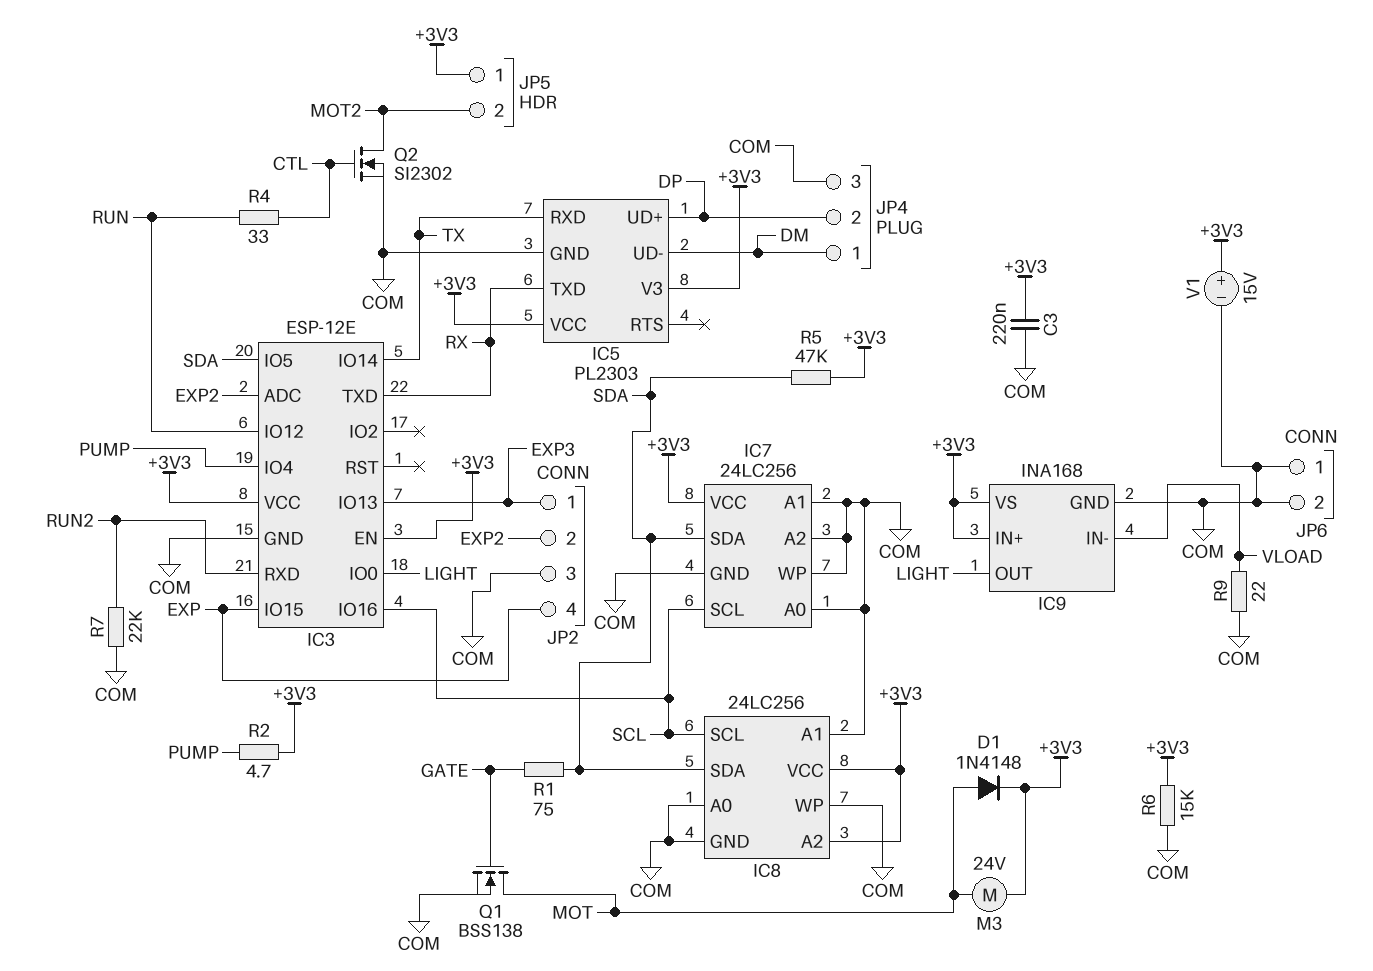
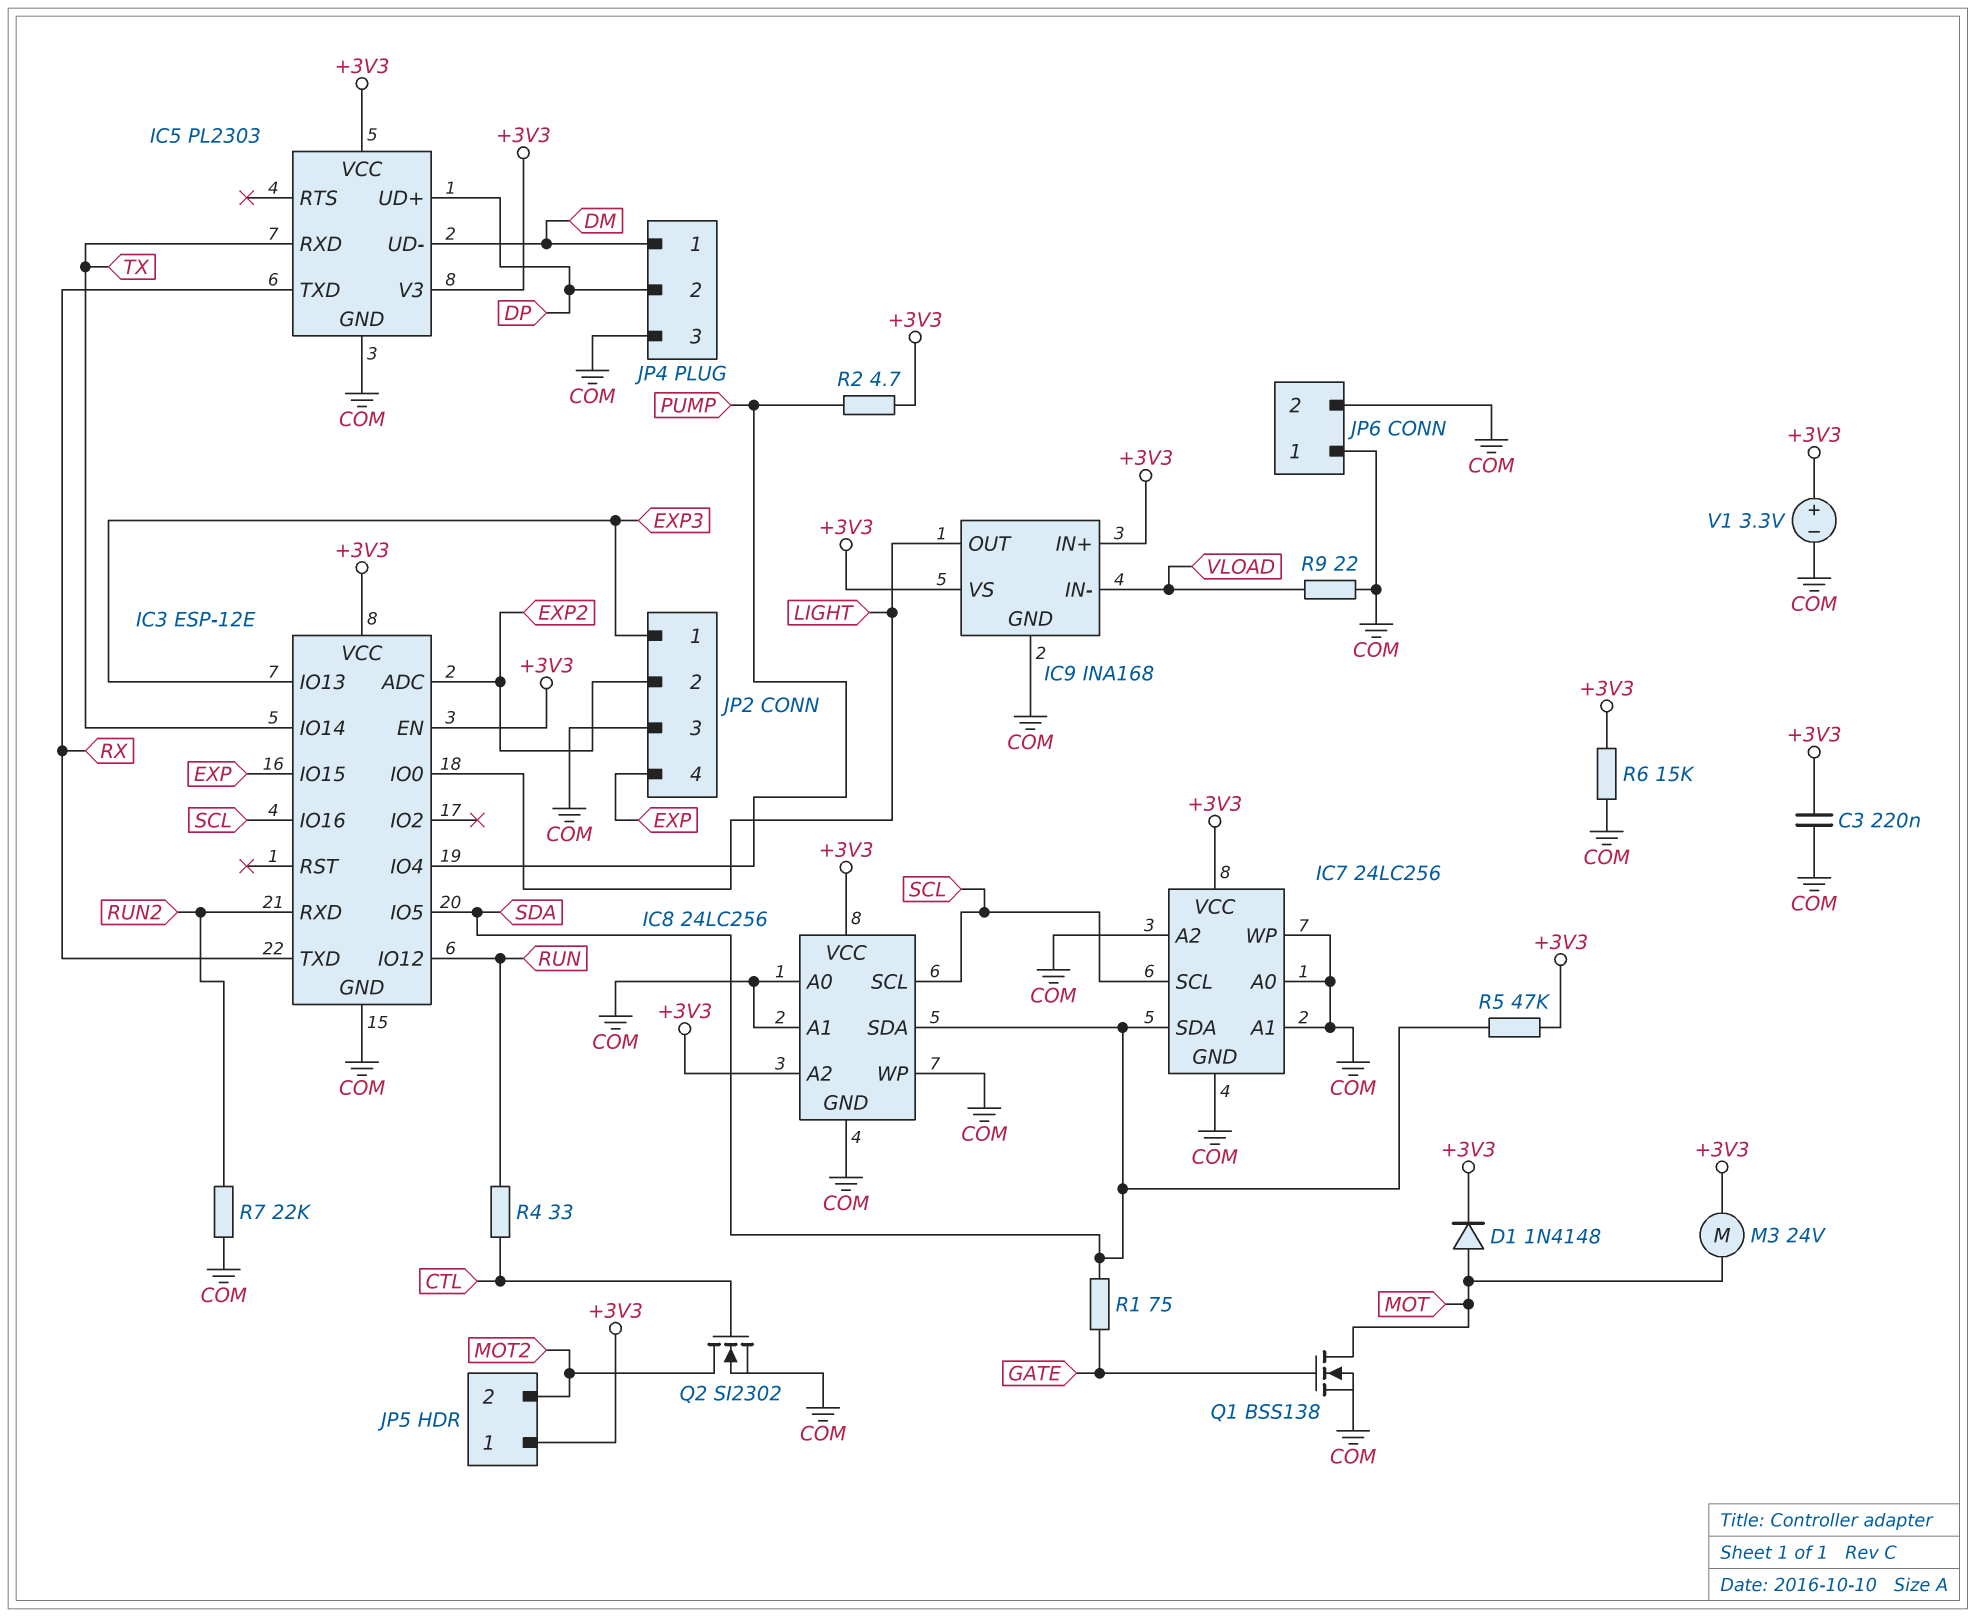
V1: 15V (plus +3V3, minus COM) -> 3.3V (plus +3V3, minus COM)

